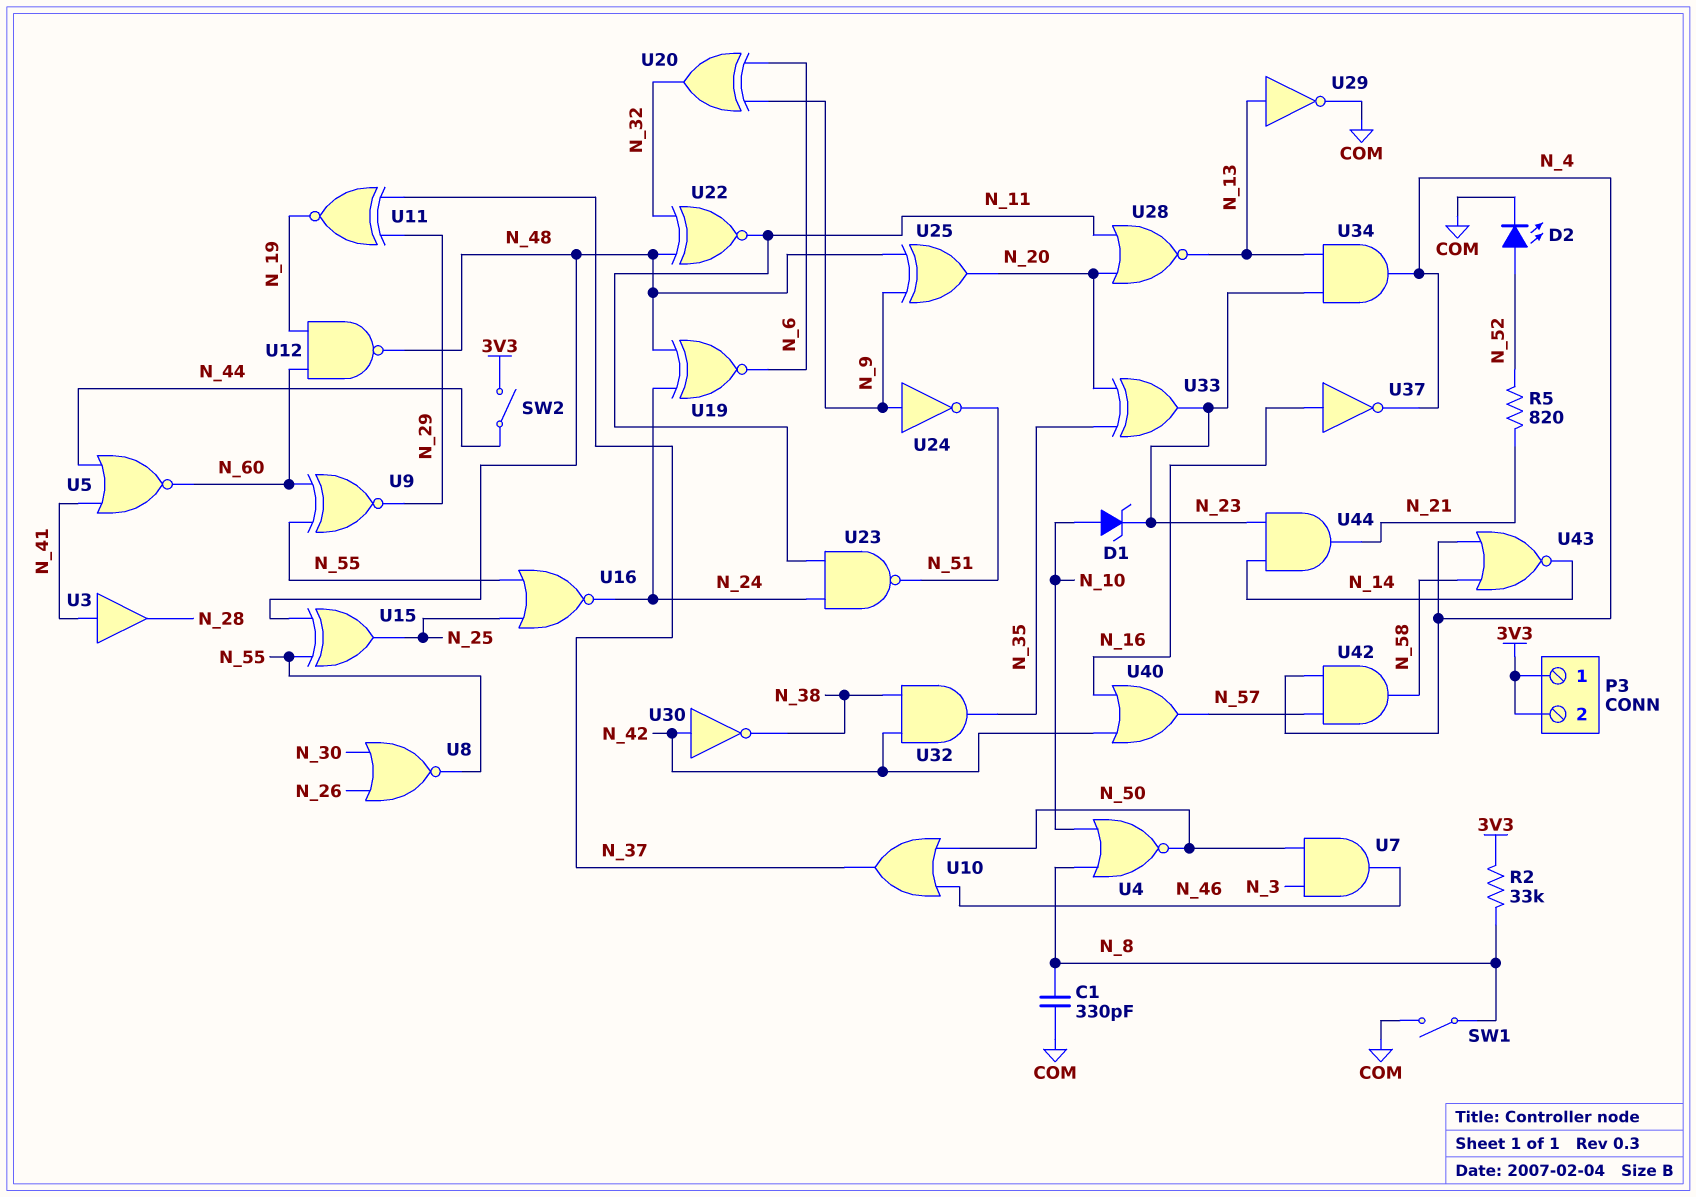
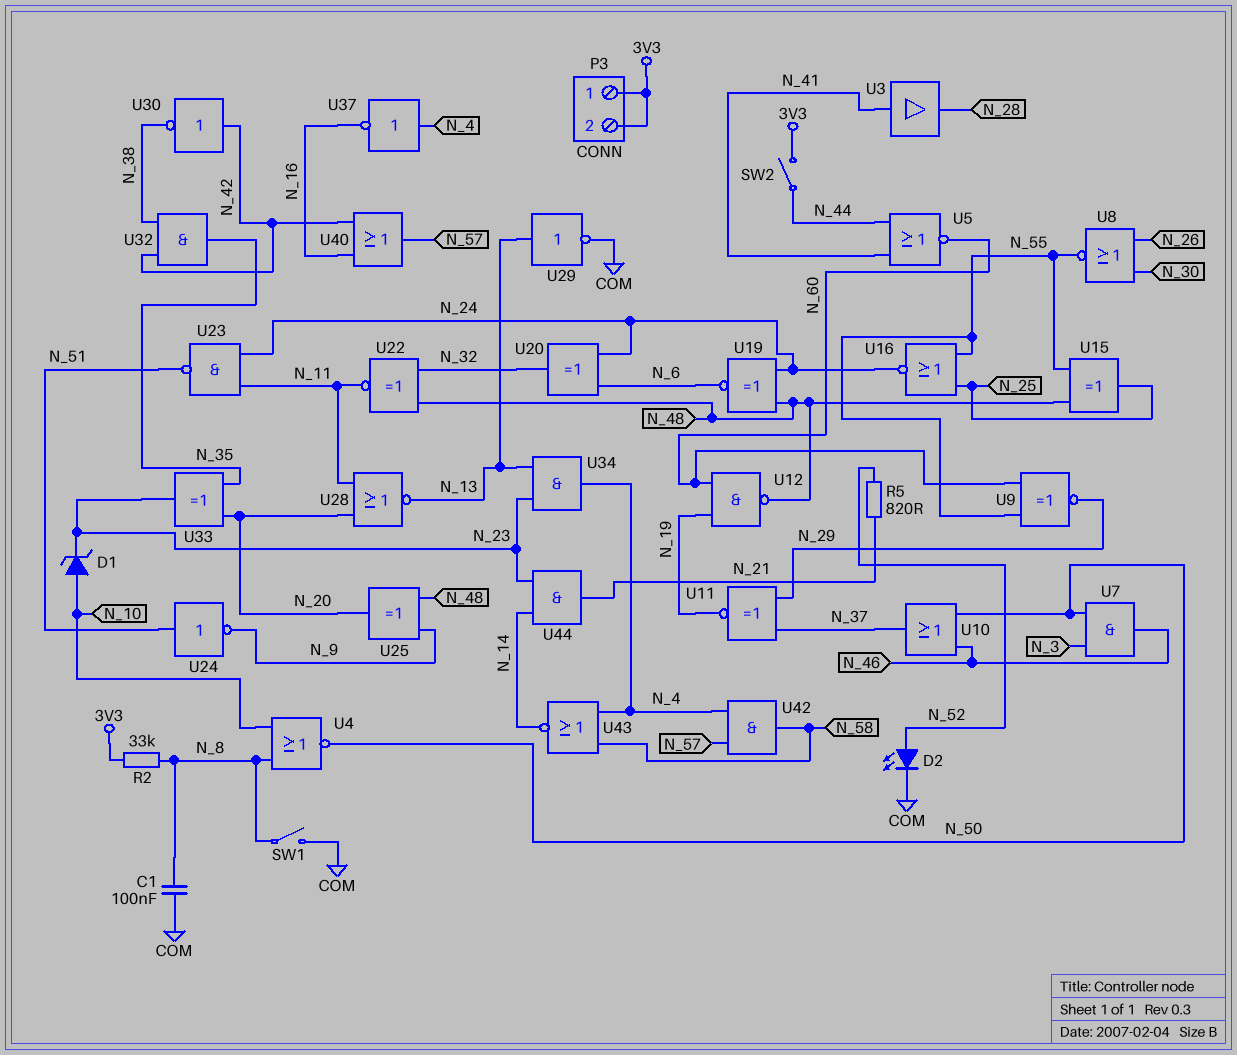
C1: 330pF (COM, N_8) -> 100nF (COM, N_8)
U20: XOR (in N_6, in N_9, out N_32) -> XOR (in N_6, in N_24, out N_32)
U24: NOT (in N_9, out N_51) -> NOT (in N_51, out N_9)
U37: NOT (in N_16, out N_4) -> NOT (in N_4, out N_16)

